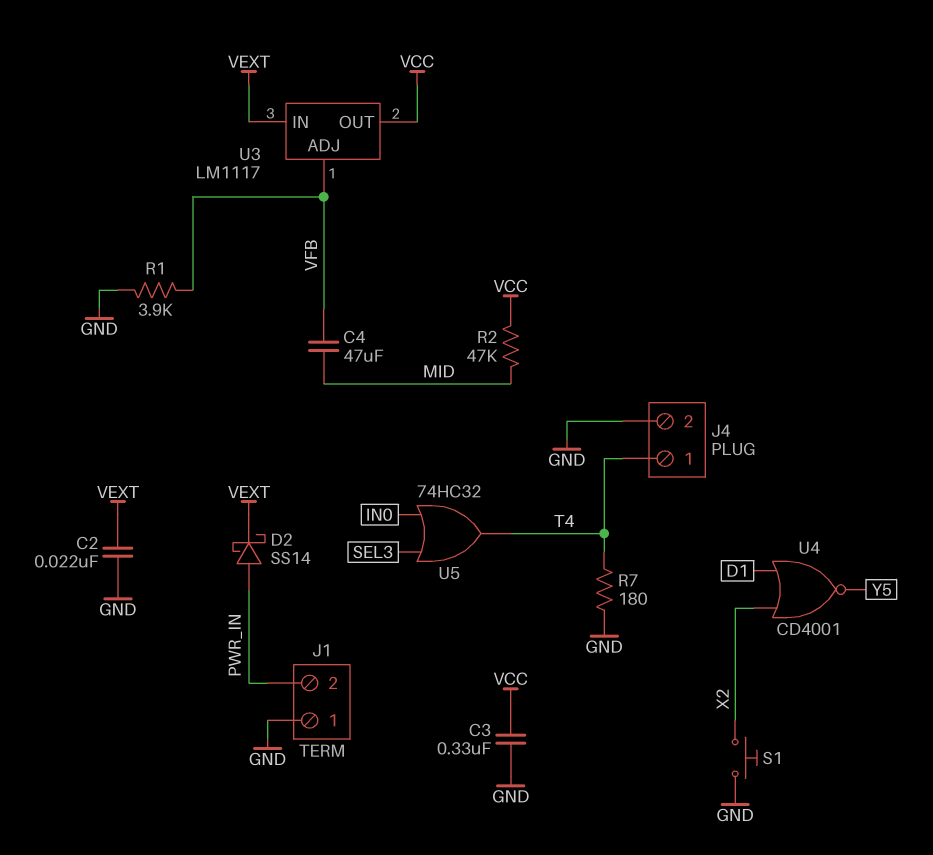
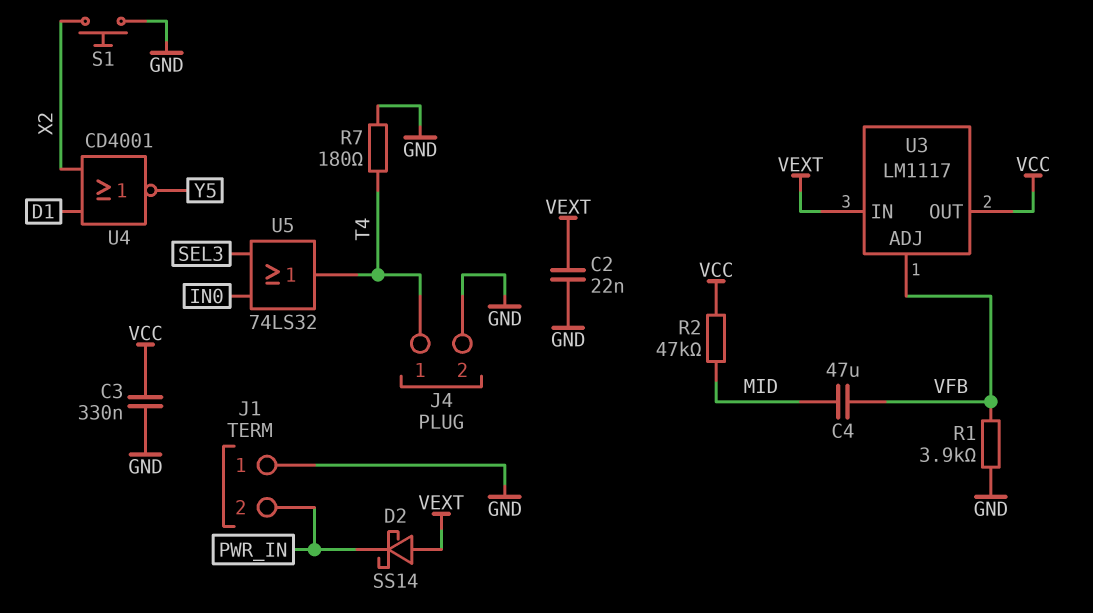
D2: schottky SS14 (A PWR_IN, K VEXT) -> schottky SS14 (A VEXT, K PWR_IN)
U5: OR 74HC32 (in IN0, in SEL3, out T4) -> OR 74LS32 (in IN0, in SEL3, out T4)

